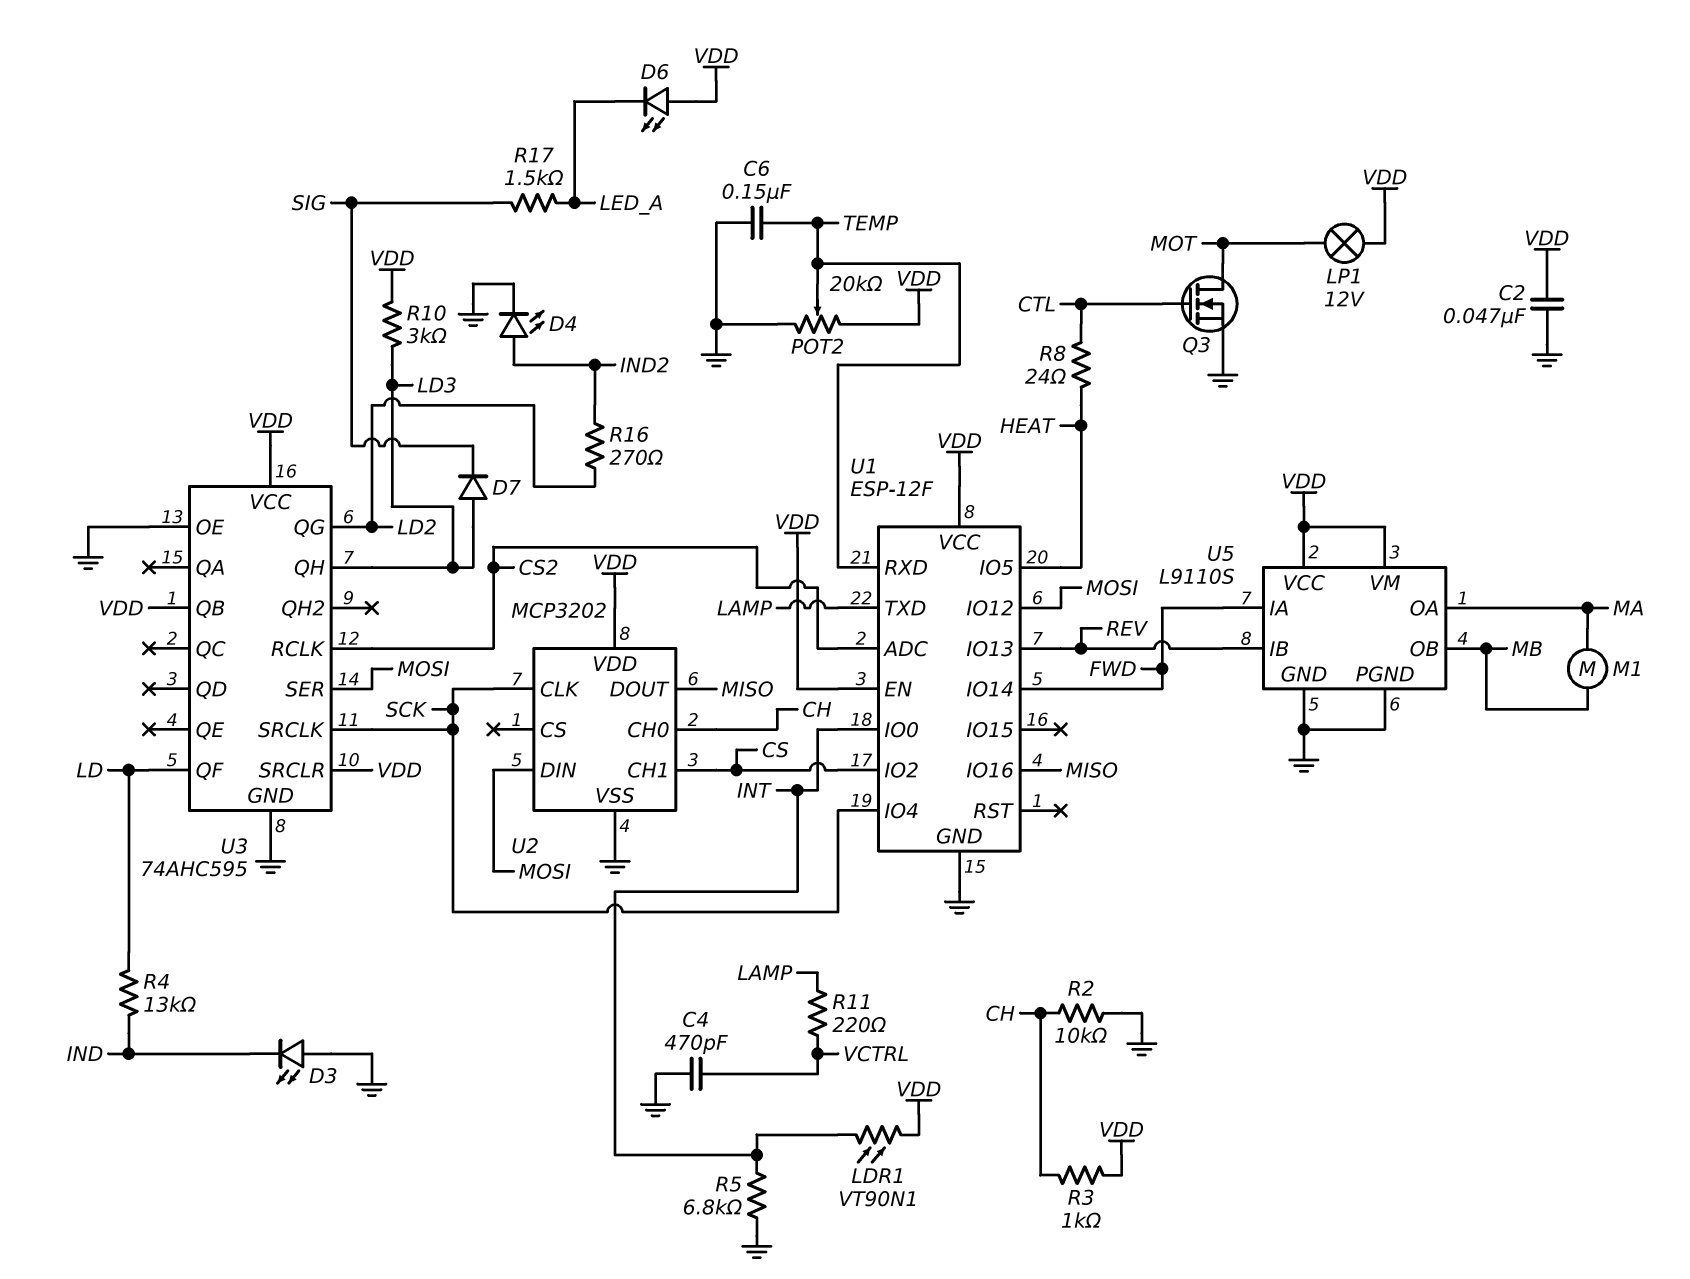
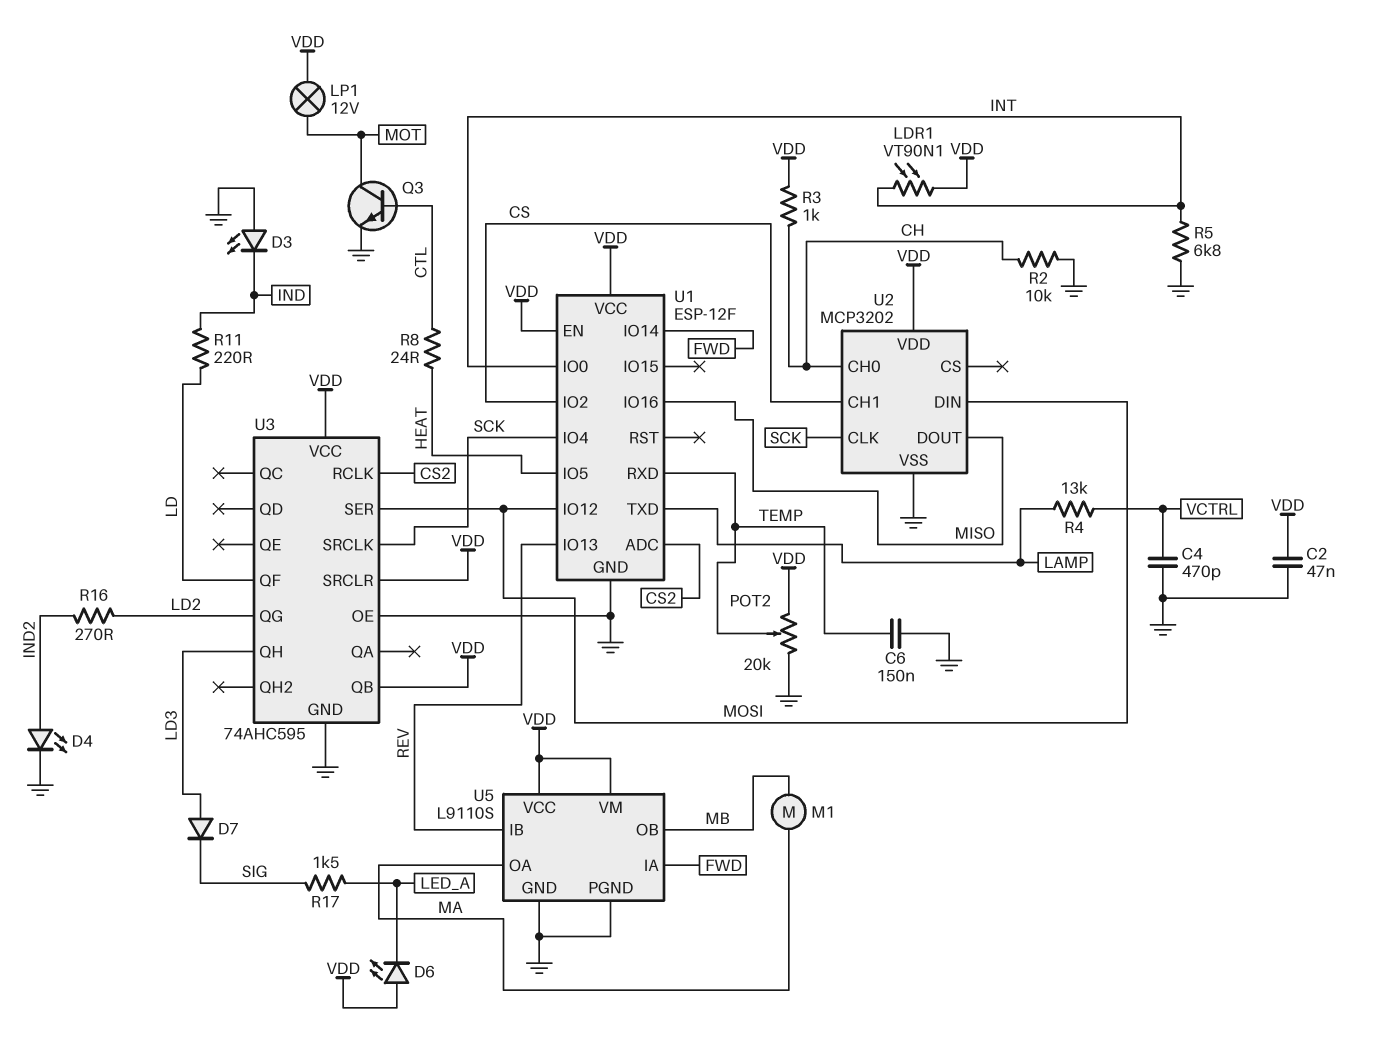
Q3: NMOS (G CTL, D MOT, S GND) -> NPN (B CTL, C MOT, E GND)
R4: 13k (IND, LD) -> 13k (LAMP, VCTRL)
R10: 3k (LD3, VDD) -> none
R11: 220 (LAMP, VCTRL) -> 220 (IND, LD)

